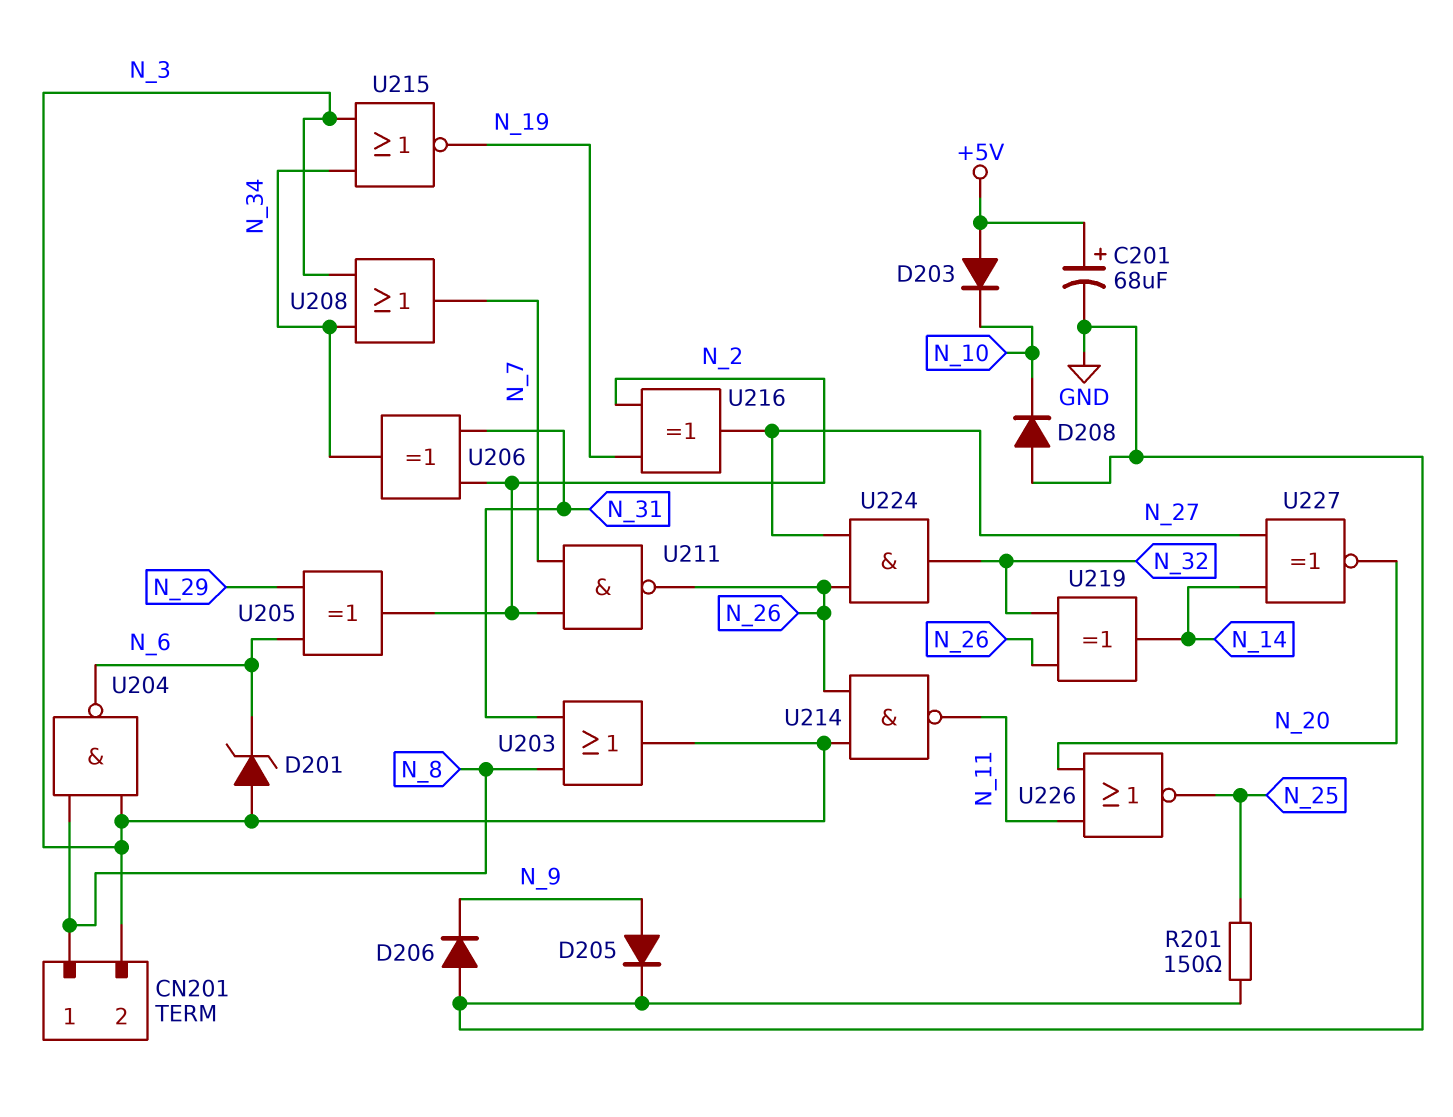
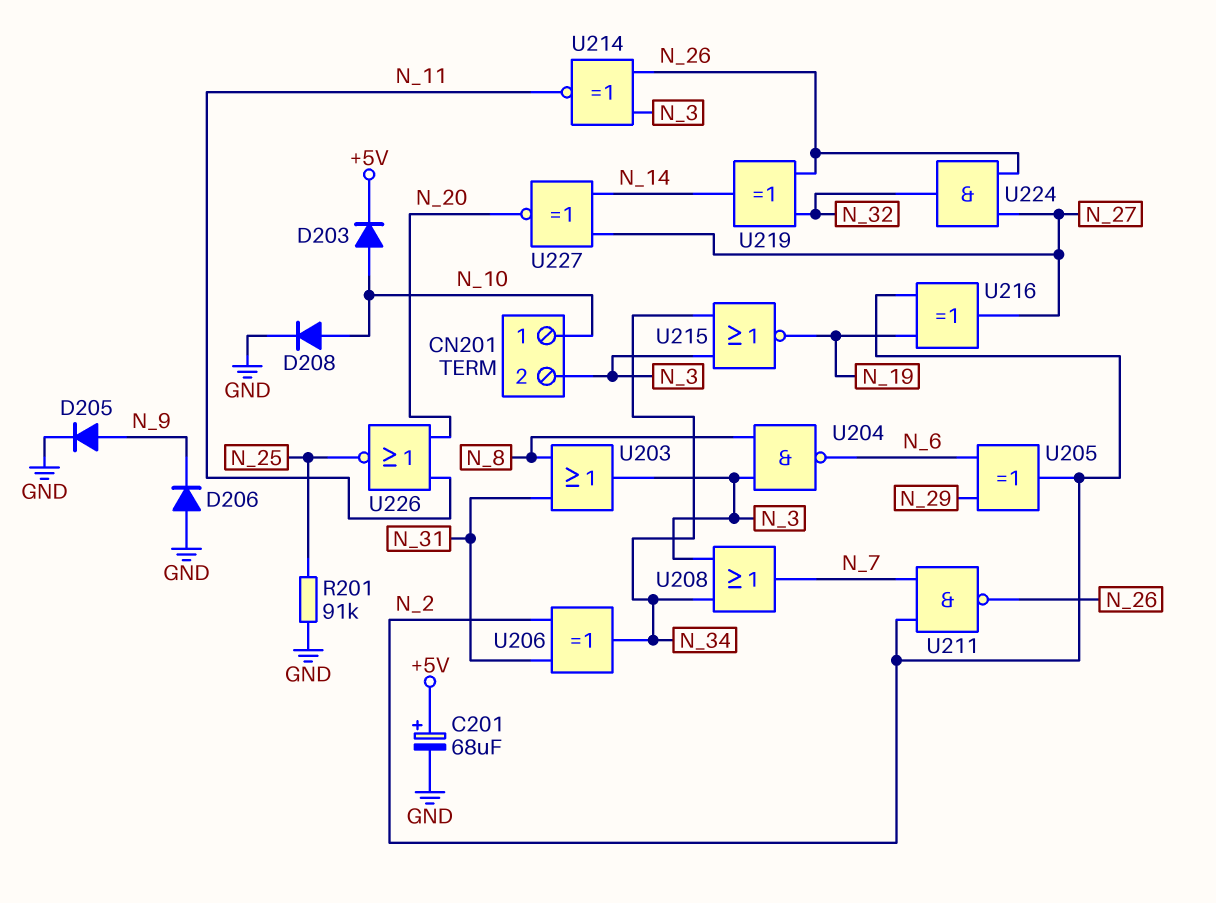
CN201 pin 1: N_8 -> N_10
D201: zener (A N_3, K N_6) -> none
D203: diode (A +5V, K N_10) -> diode (A N_10, K +5V)
D208: diode (A GND, K N_10) -> diode (A N_10, K GND)
R201: 150 (GND, N_25) -> 91k (GND, N_25)
U214: NAND (in N_3, in N_26, out N_11) -> XNOR (in N_3, in N_26, out N_11)

